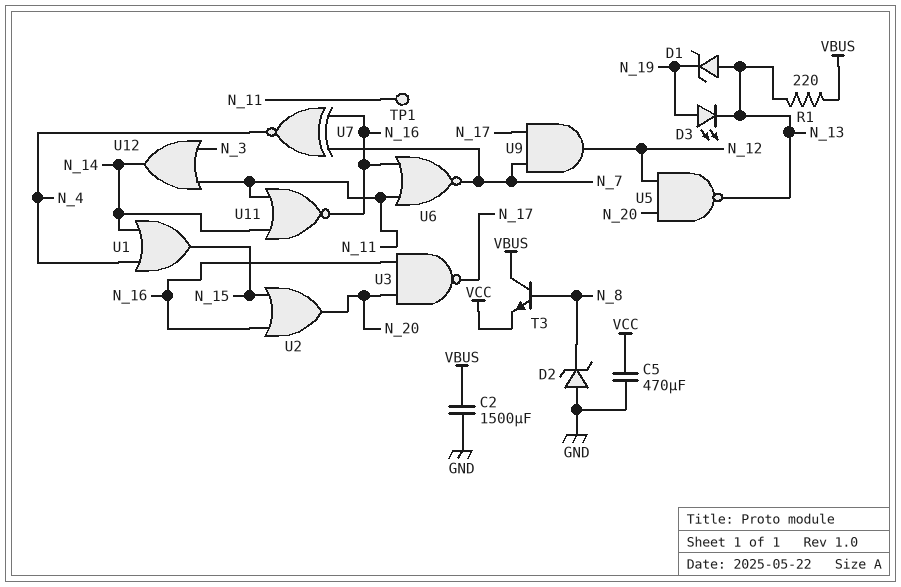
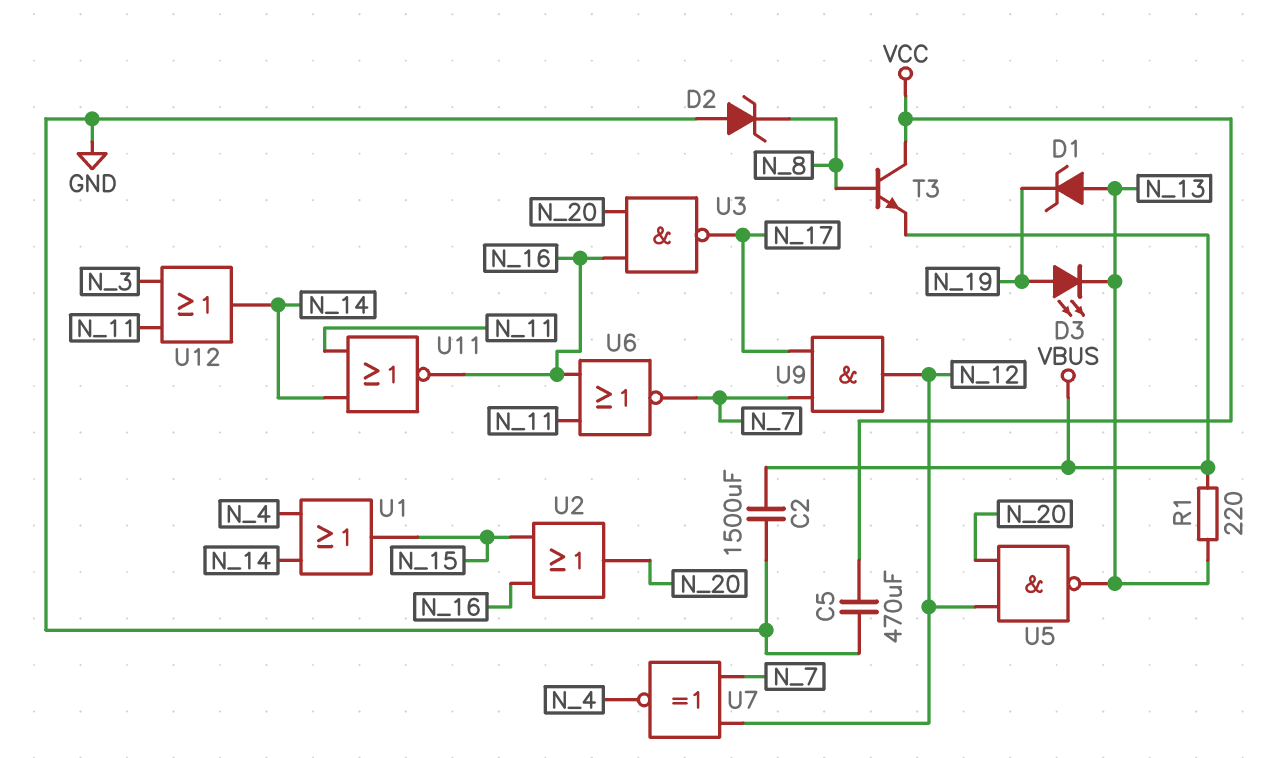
T3: NPN (B N_8, C VBUS, E VCC) -> NPN (B N_8, C VCC, E VBUS)
TP1: test point (N_11) -> none
U7: XNOR (in N_7, in N_16, out N_4) -> XNOR (in N_7, in N_12, out N_4)

